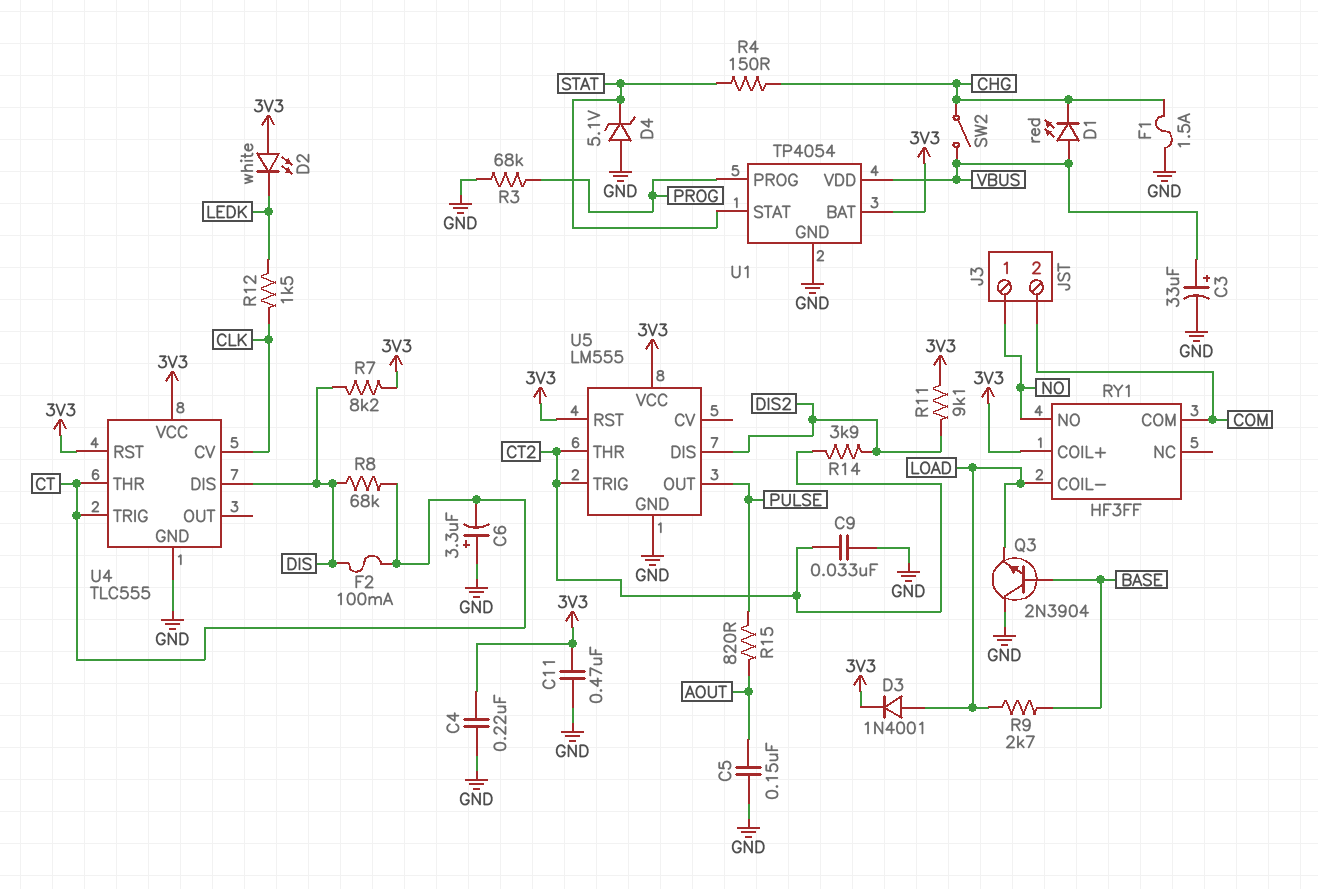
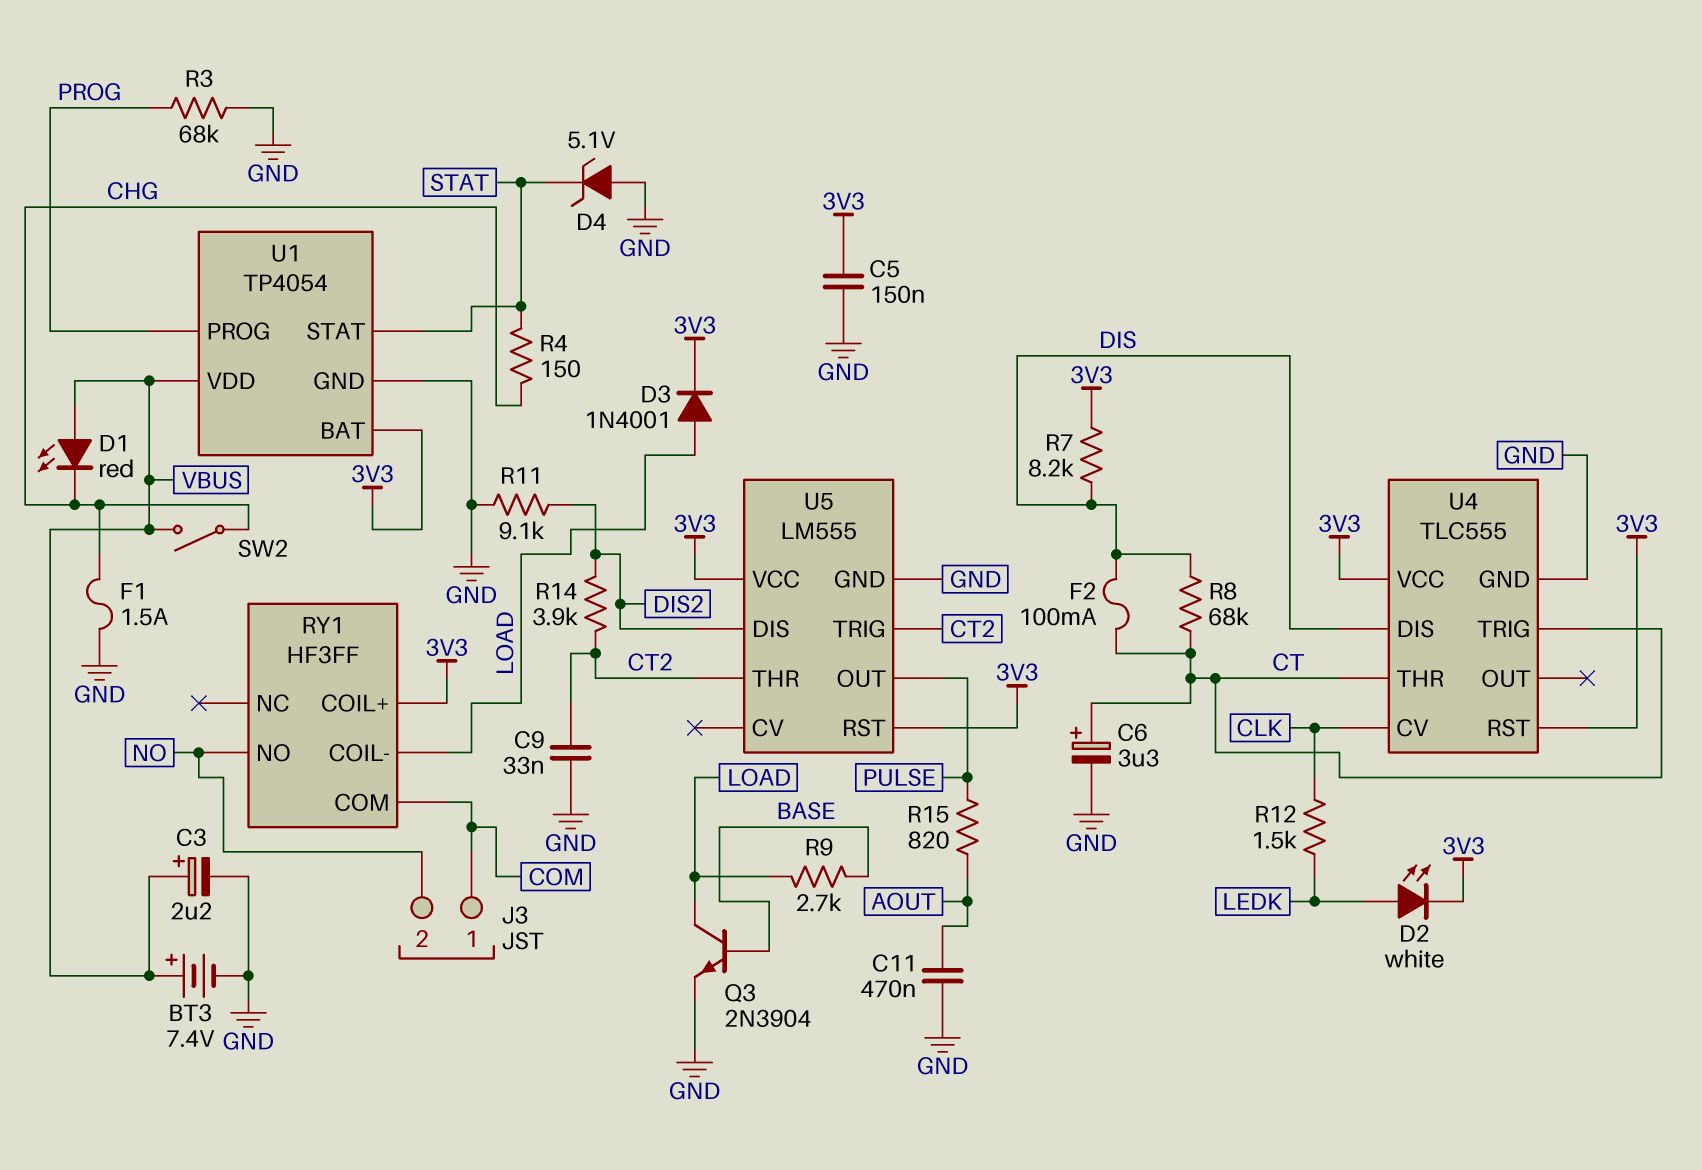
BT3: none -> 7.4V (plus VBUS, minus GND)
C3: 33uF (plus VBUS, minus GND) -> 2.2uF (plus VBUS, minus GND)
C4: 220nF (3V3, GND) -> none
C5: 150nF (AOUT, GND) -> 150nF (3V3, GND)
C6: 3.3uF (plus GND, minus CT) -> 3.3uF (plus CT, minus GND)
C11: 470nF (3V3, GND) -> 470nF (AOUT, GND)
D2: LED white (A 3V3, K LEDK) -> LED white (A LEDK, K 3V3)
J3 pin 1: NO -> COM
J3 pin 2: COM -> NO
Q3: NPN 2N3904 (B BASE, C GND, E LOAD) -> NPN 2N3904 (B BASE, C LOAD, E GND)
R11: 9.1k (3V3, DIS2) -> 9.1k (DIS2, GND)

